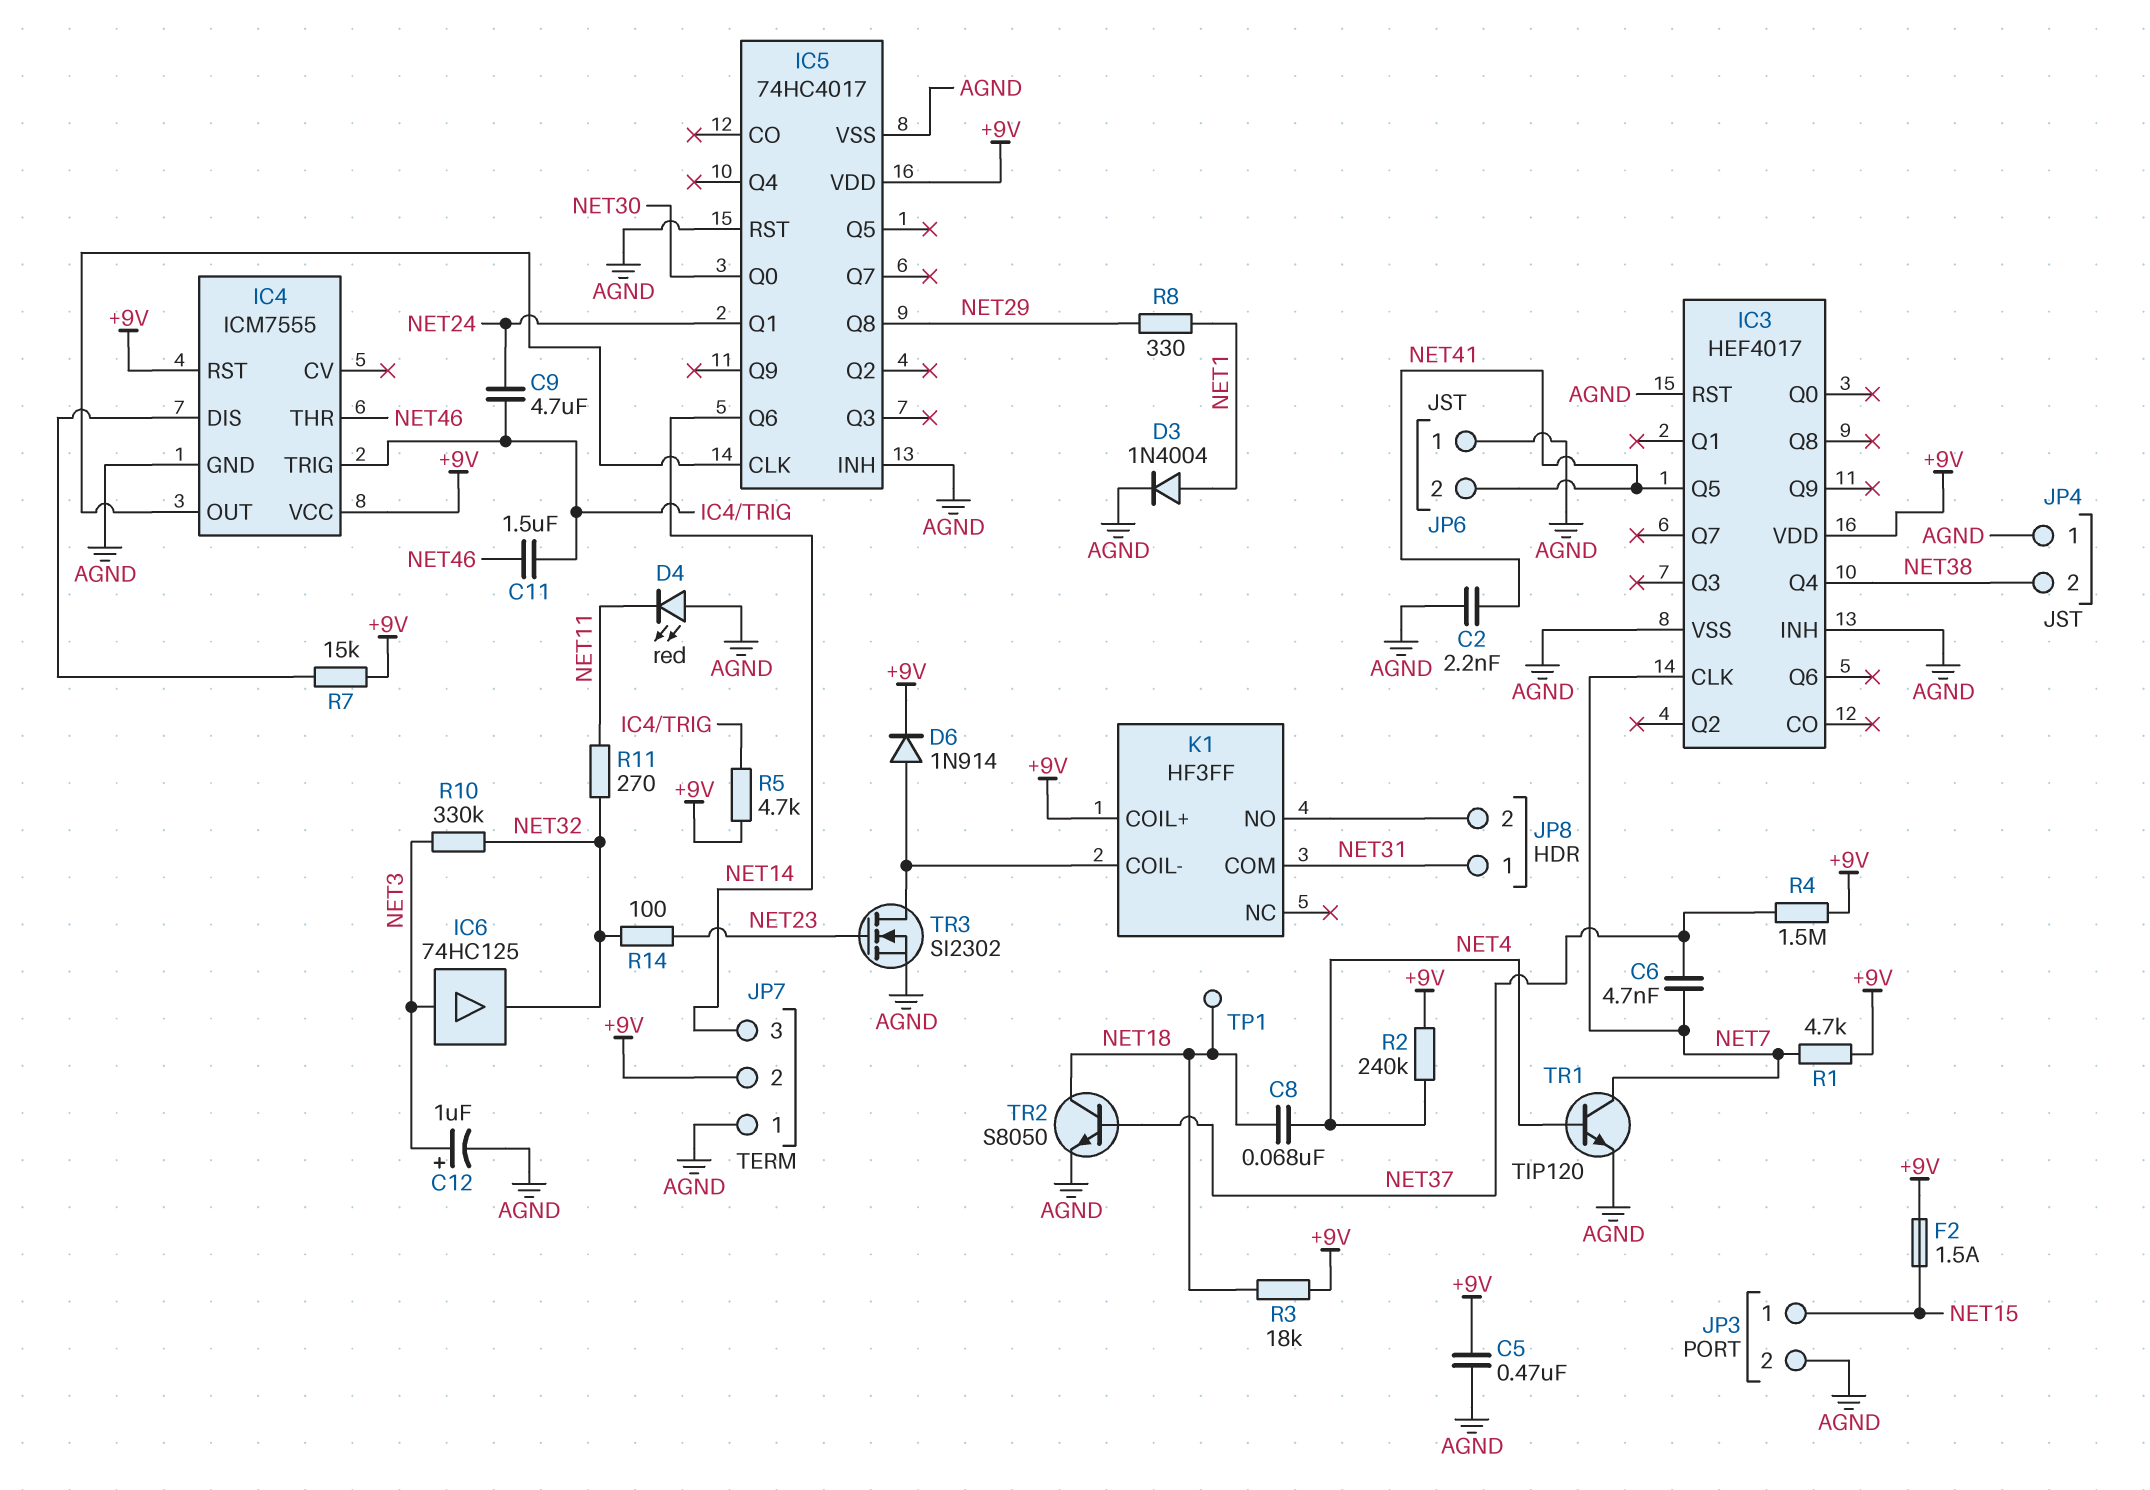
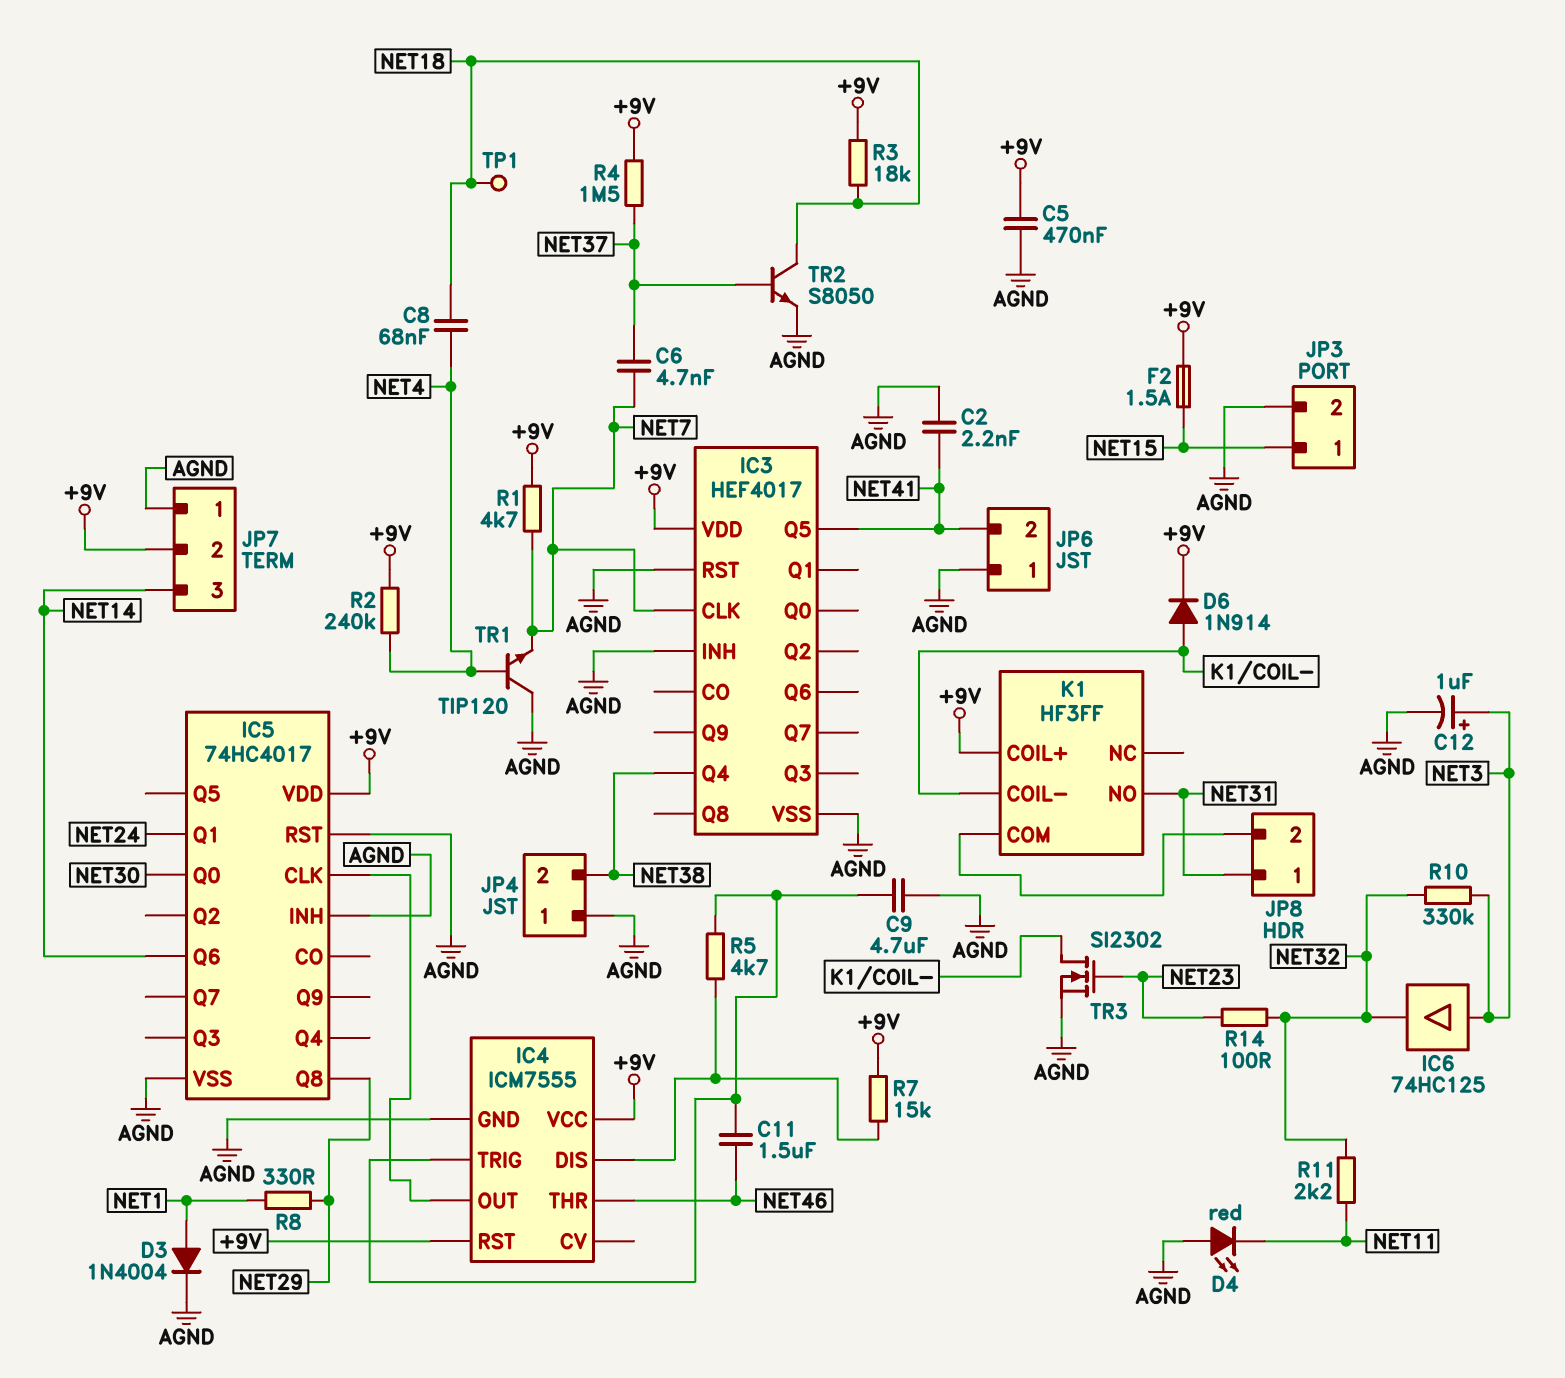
C9: 4.7uF (IC4/TRIG, NET24) -> 4.7uF (AGND, IC4/TRIG)
K1 pin COM: NET31 -> JP8/2
K1 pin NO: JP8/2 -> NET31
R5: 4.7k (+9V, IC4/TRIG) -> 4.7k (IC4/DIS, IC4/TRIG)
R11: 270 (NET11, NET32) -> 2.2k (NET11, NET32)
TR1: NPN TIP120 (B NET4, C NET7, E AGND) -> NPN TIP120 (B NET4, C AGND, E NET7)

